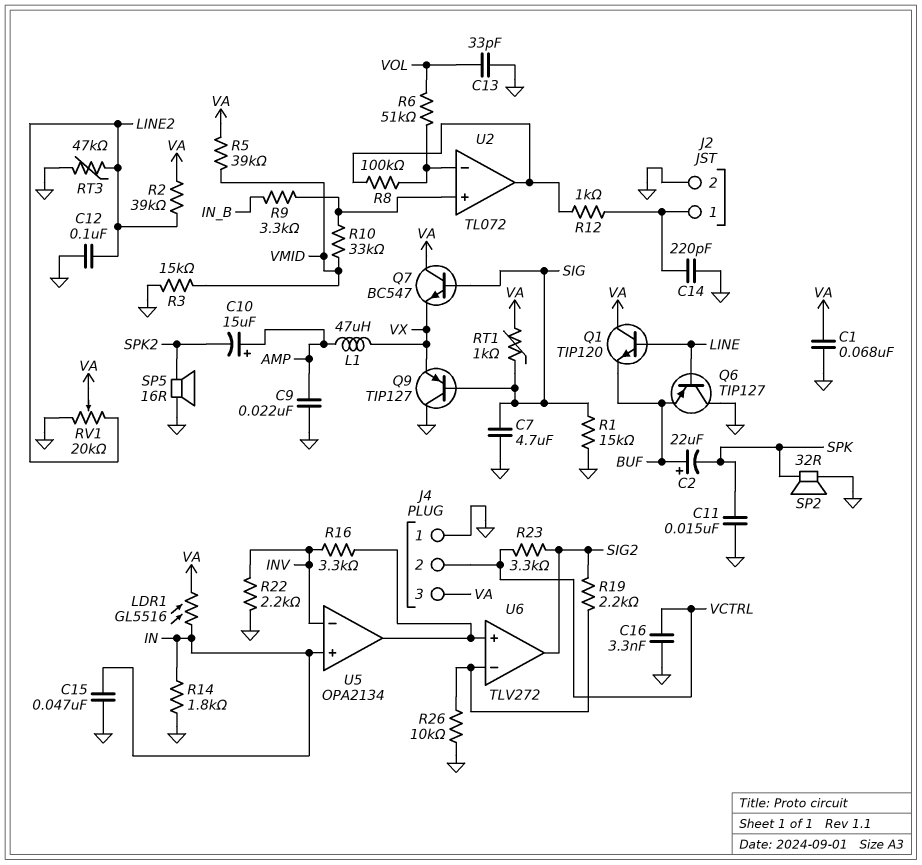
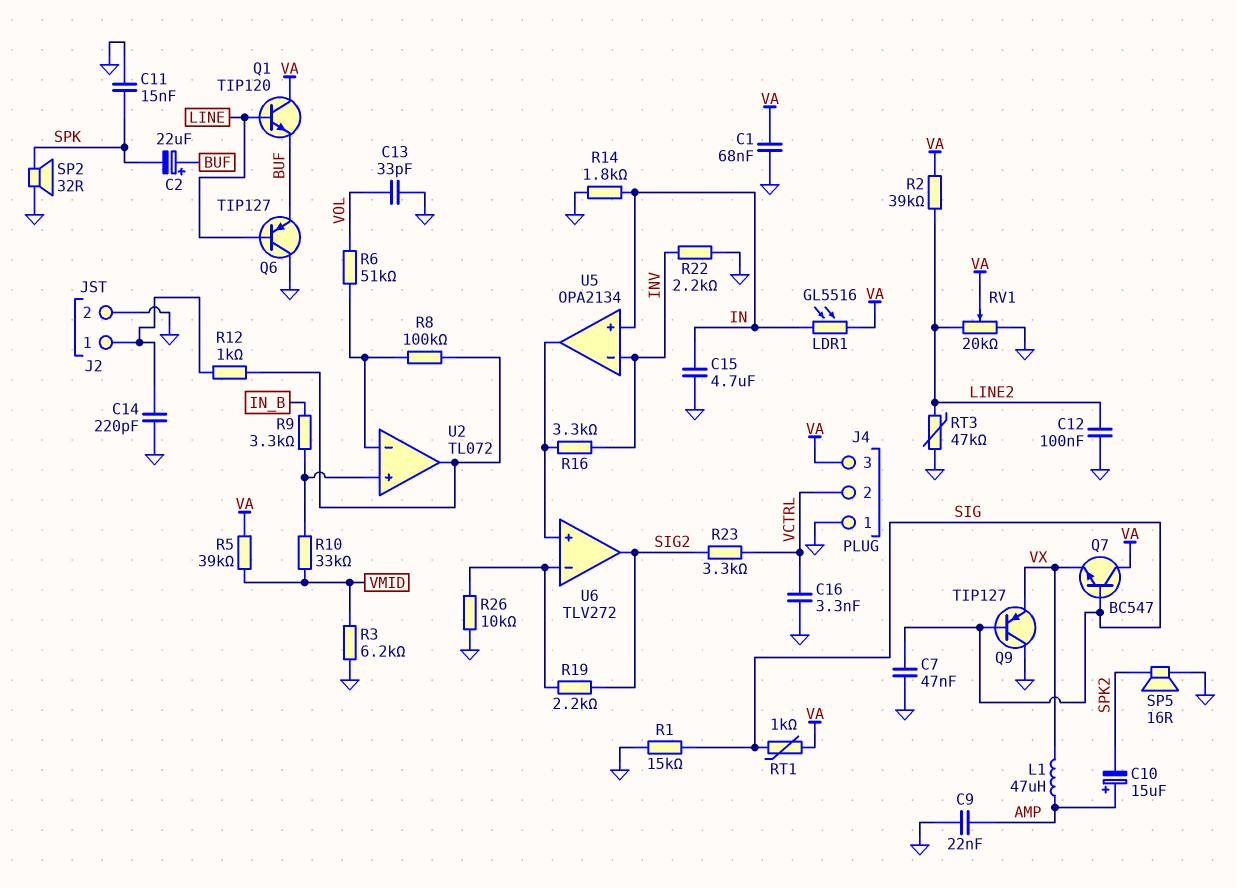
C7: 4.7uF (GND, SIG) -> 47nF (GND, SIG)
C15: 47nF (GND, IN) -> 4.7uF (GND, IN)
R3: 15k (GND, VMID) -> 6.2k (GND, VMID)

